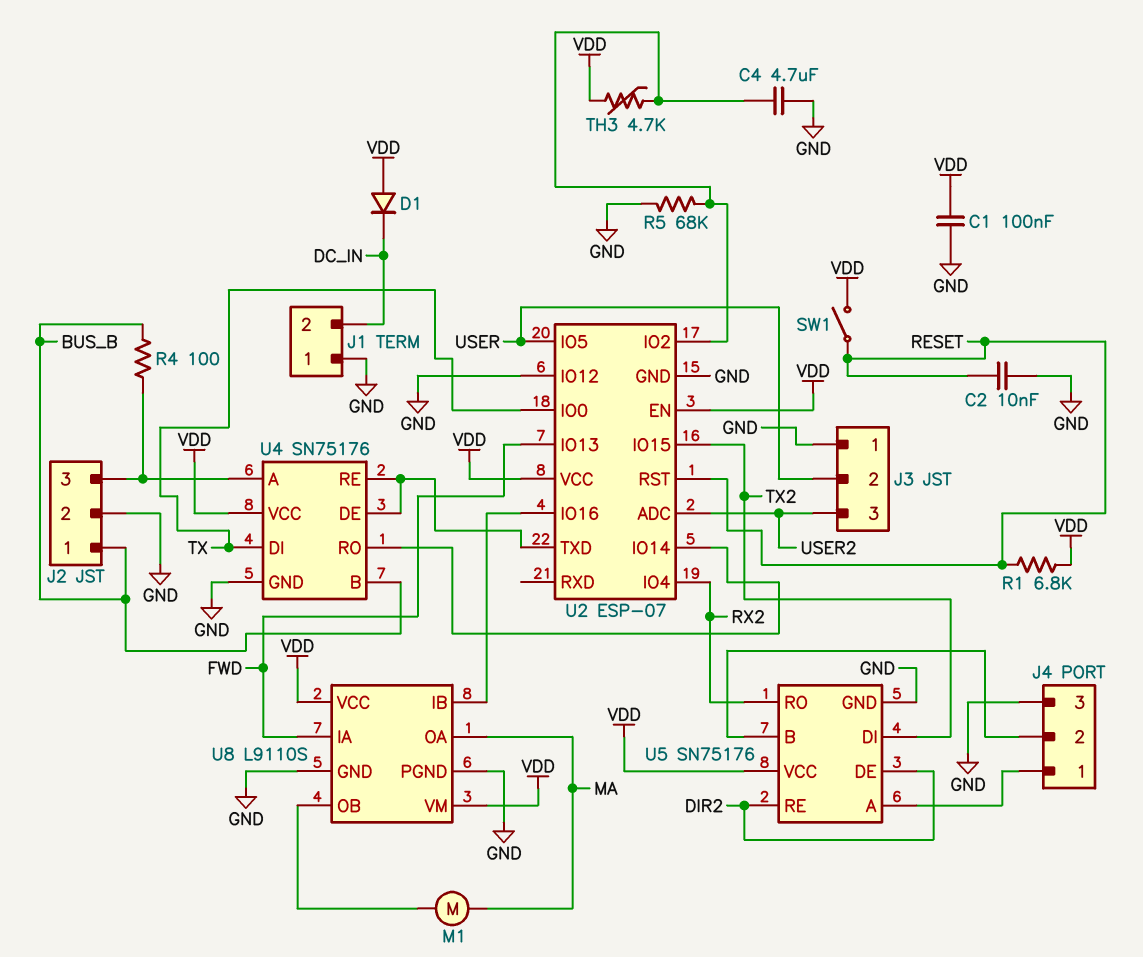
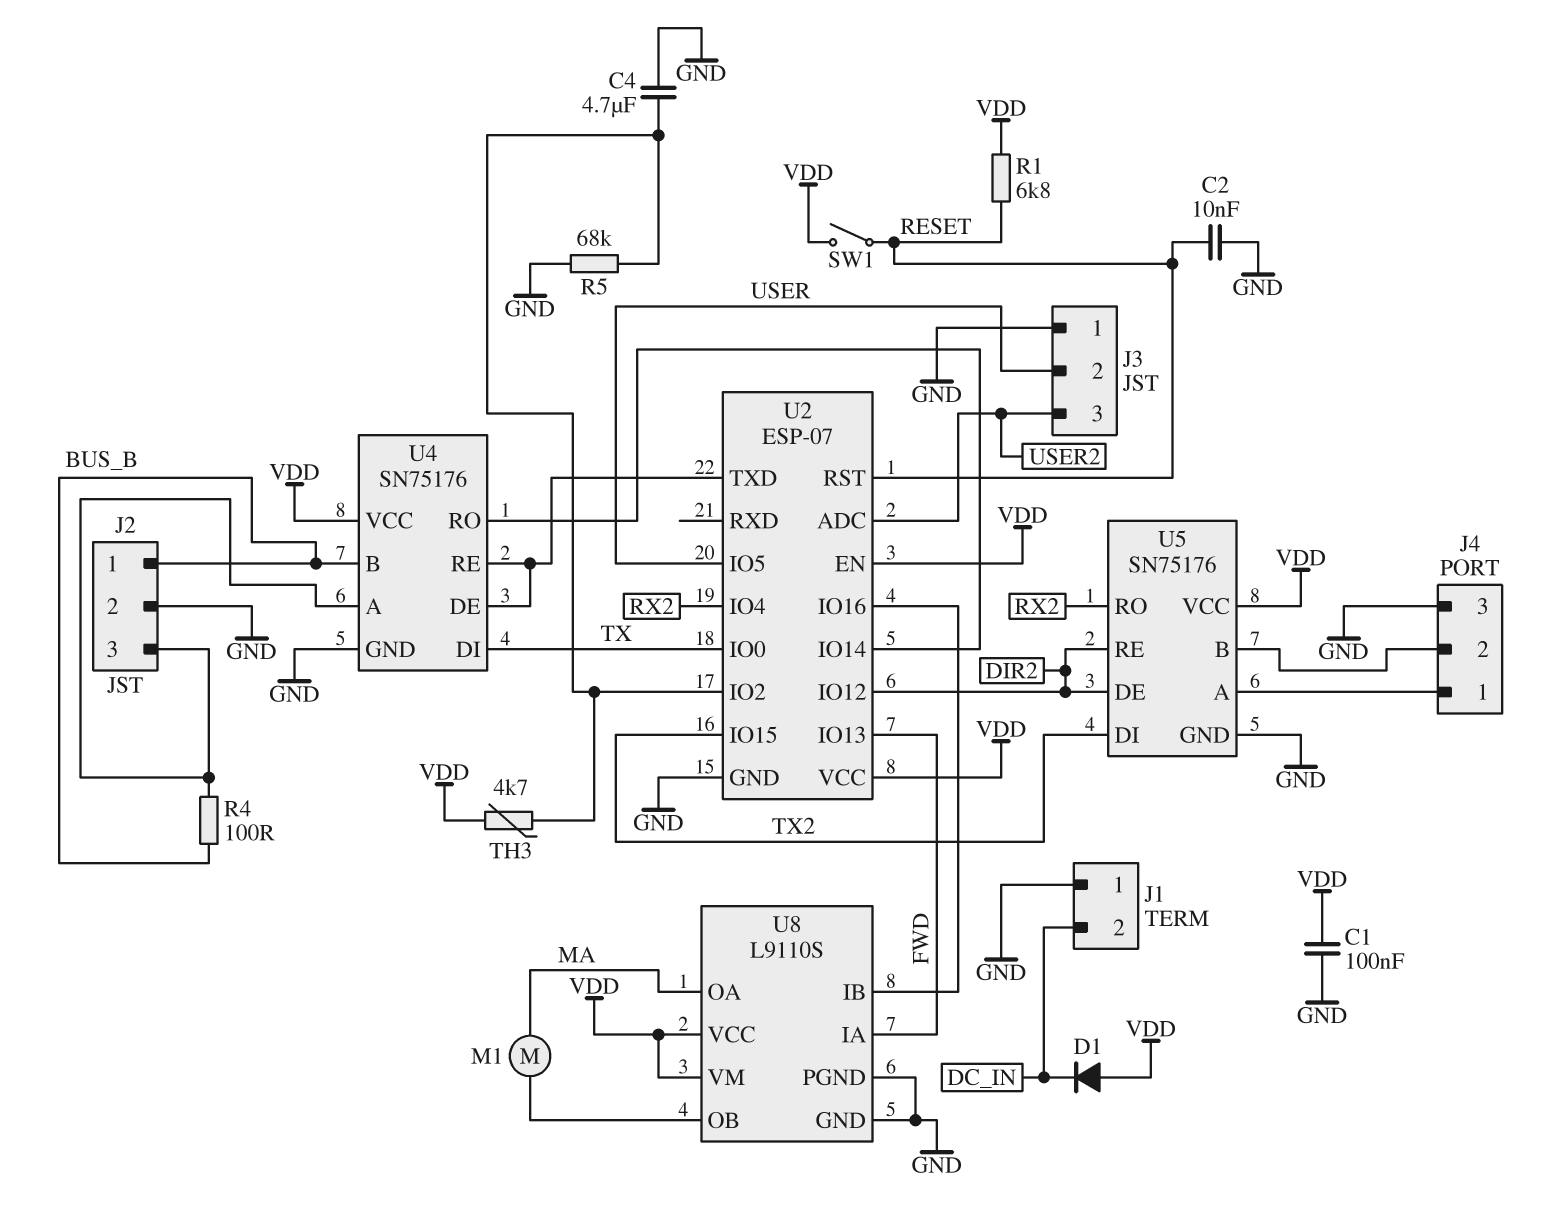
U2 pin IO12: GND -> DIR2

